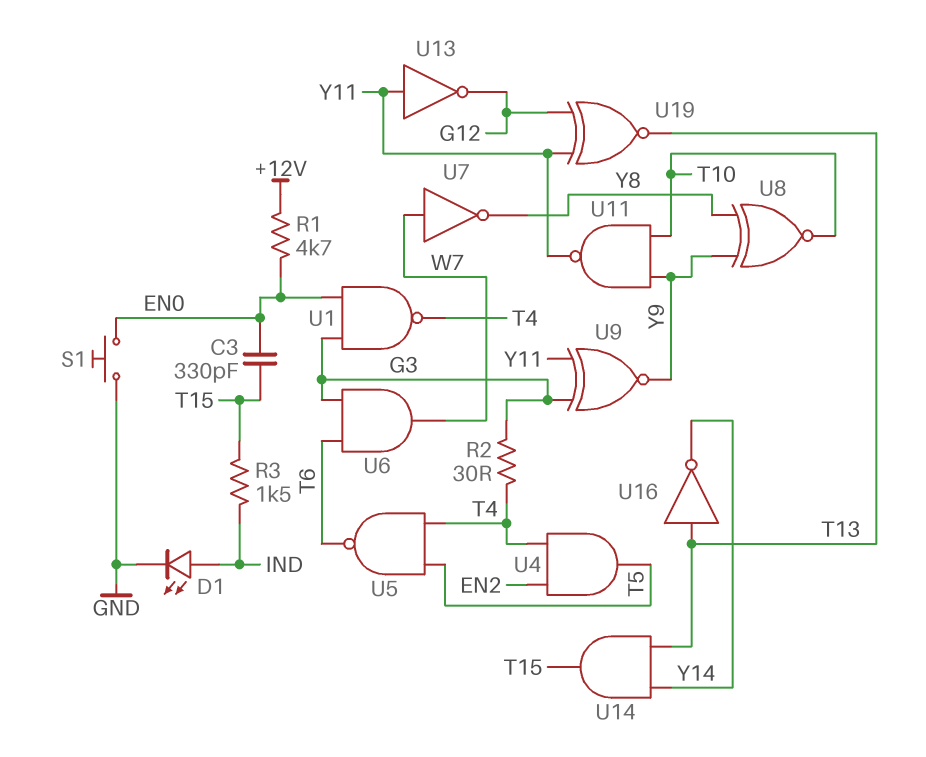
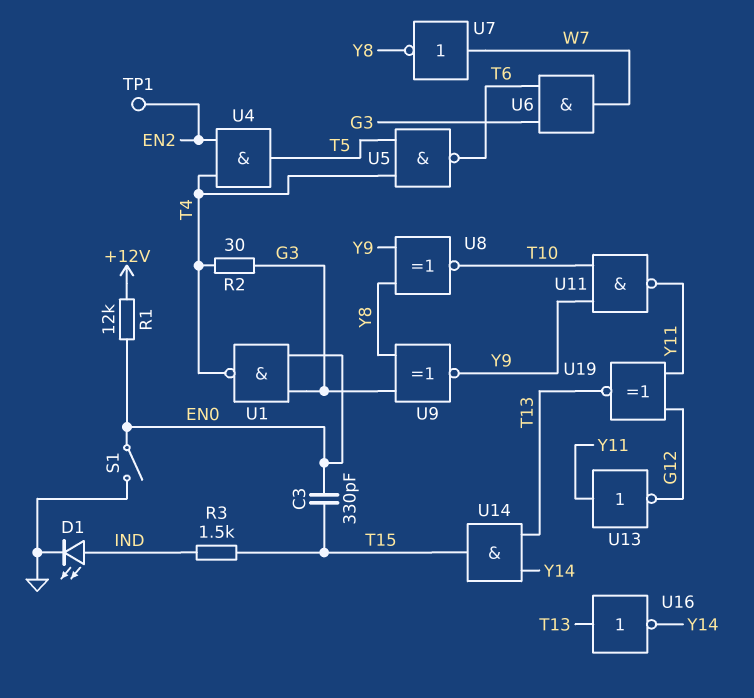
R1: 4.7k (+12V, EN0) -> 12k (+12V, EN0)
S1: button (EN0, GND) -> switch (EN0, GND)
TP1: none -> test point (EN2)
U9: XNOR (in G3, in Y11, out Y9) -> XNOR (in G3, in Y8, out Y9)

